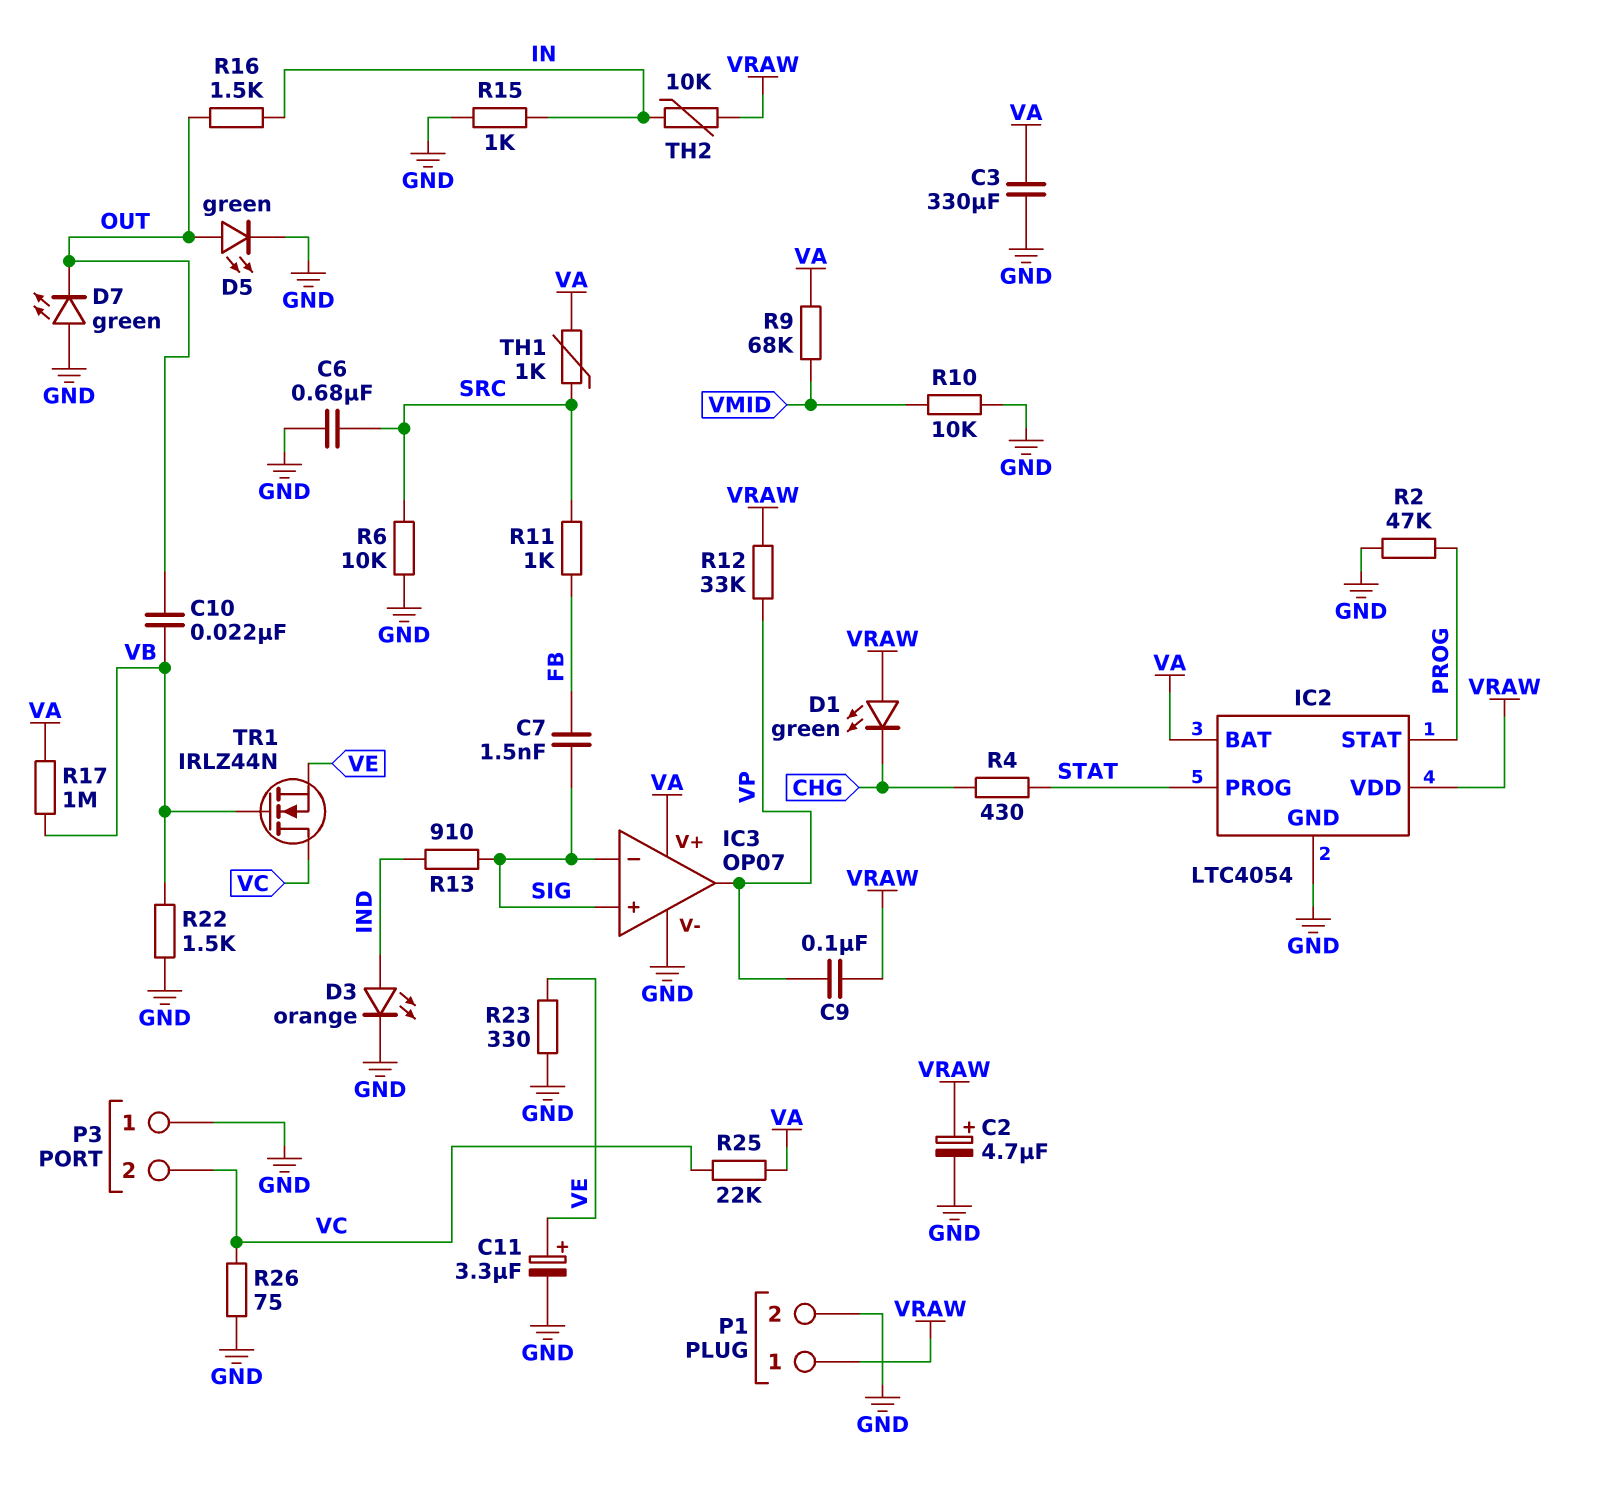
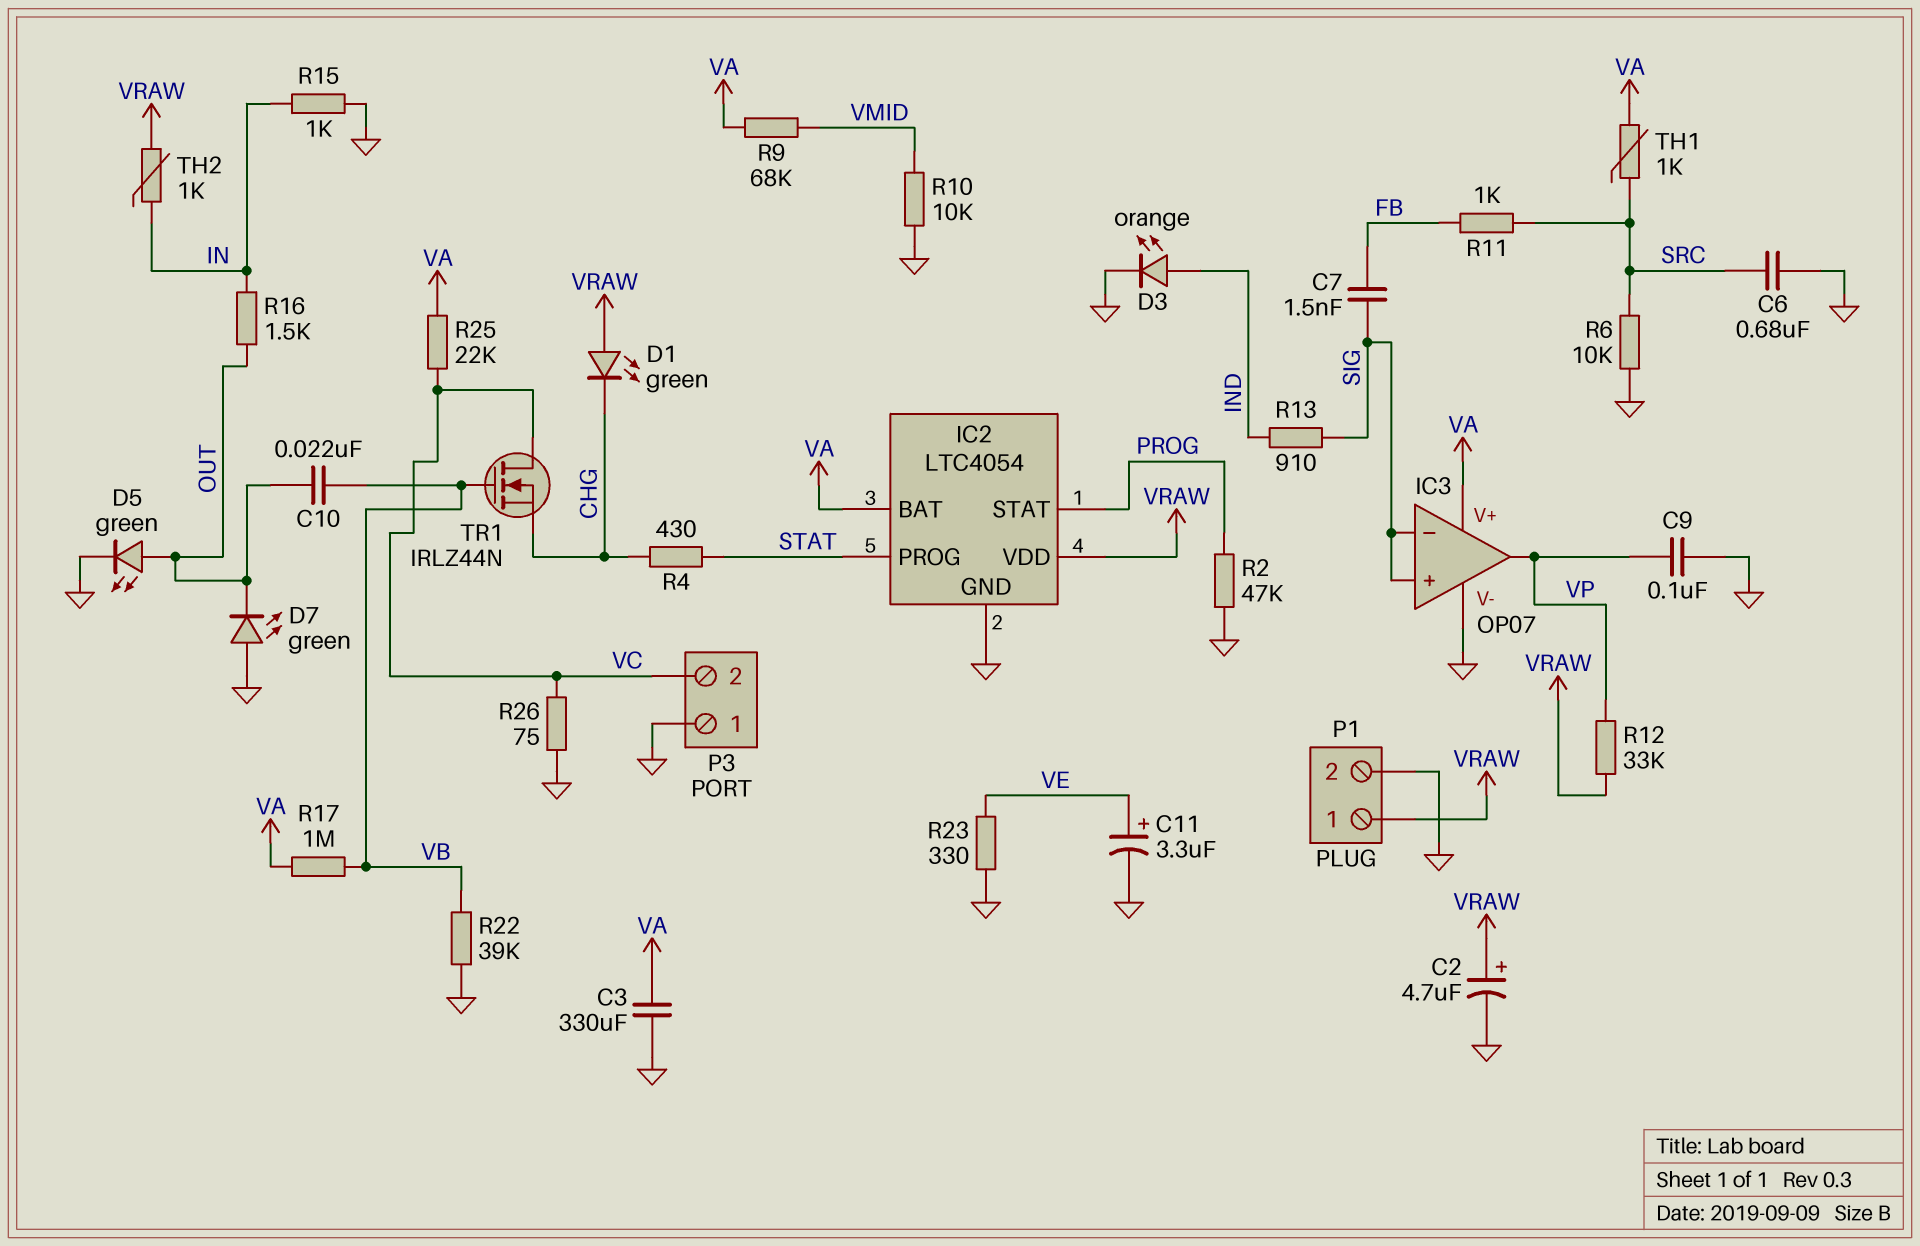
C9: 100nF (VP, VRAW) -> 100nF (GND, VP)
R22: 1.5k (GND, VB) -> 39k (GND, VB)
TH2: 10k (IN, VRAW) -> 1k (IN, VRAW)
TR1: NMOS IRLZ44N (G VB, D VC, S VE) -> NMOS IRLZ44N (G VB, D VC, S CHG)

